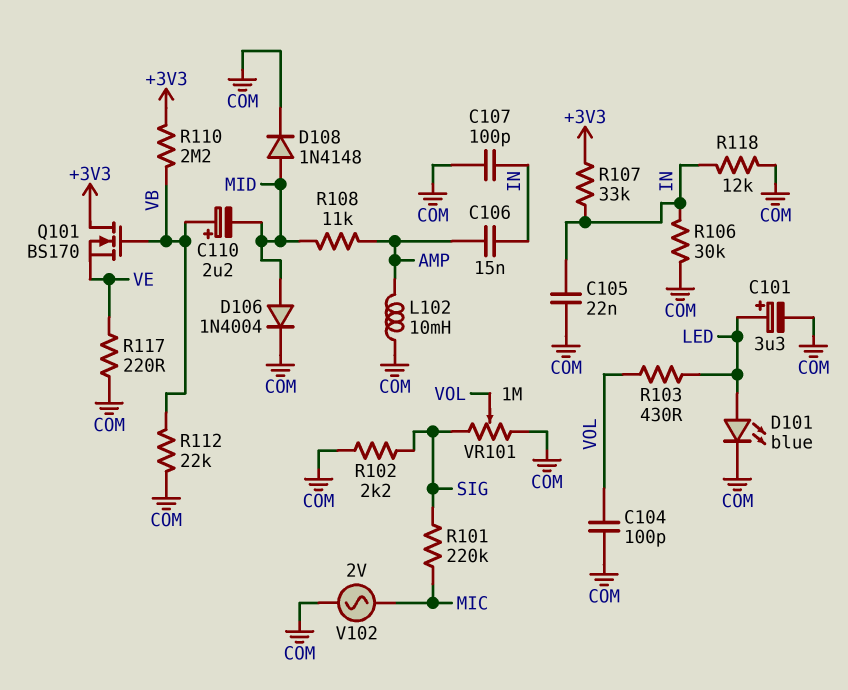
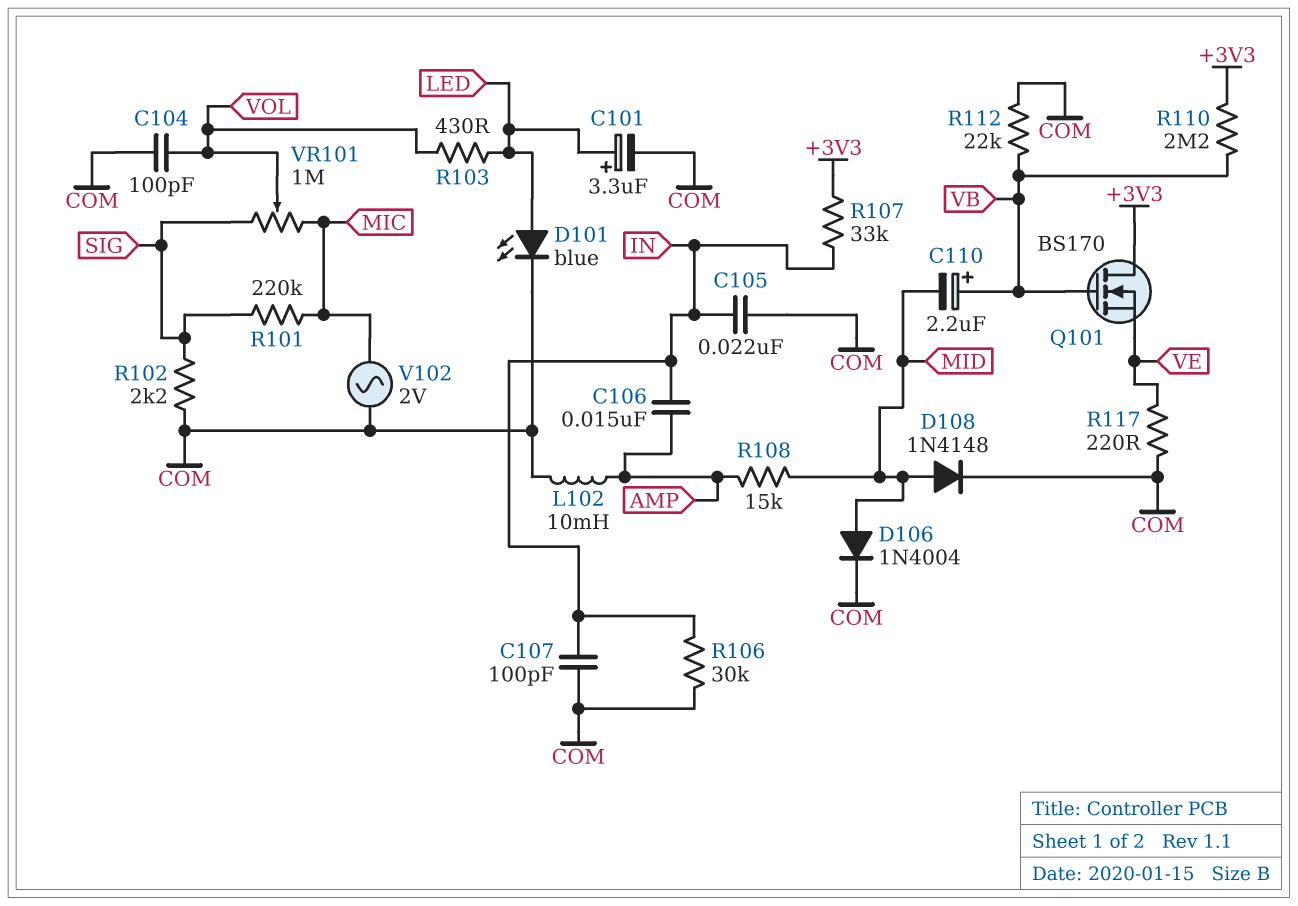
R108: 11k (AMP, MID) -> 15k (AMP, MID)
R118: 12k (COM, IN) -> none
VR101: 1M (COM, SIG, wiper VOL) -> 1M (MIC, SIG, wiper VOL)

